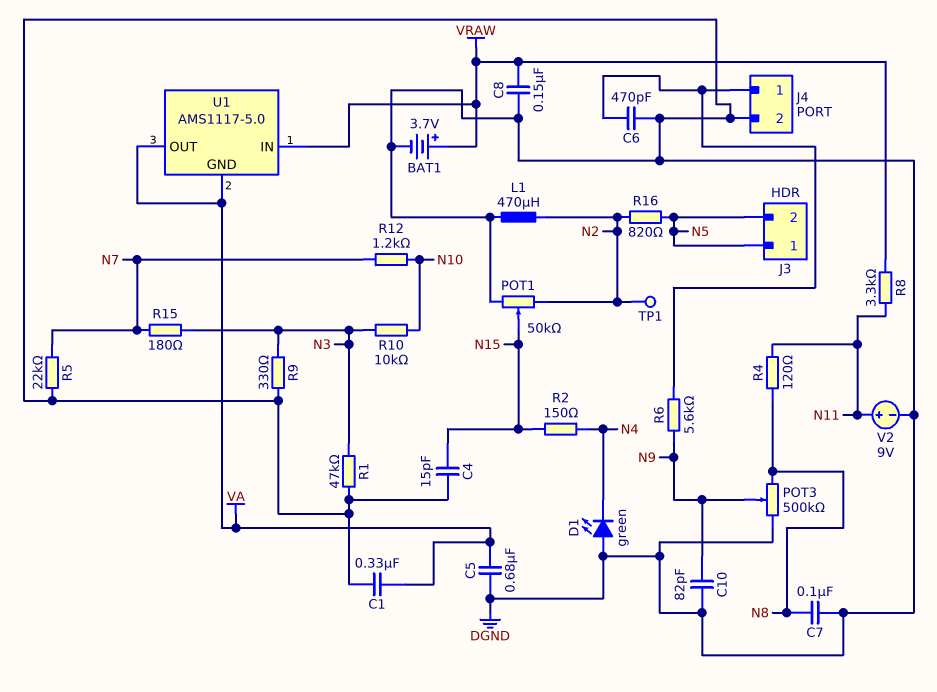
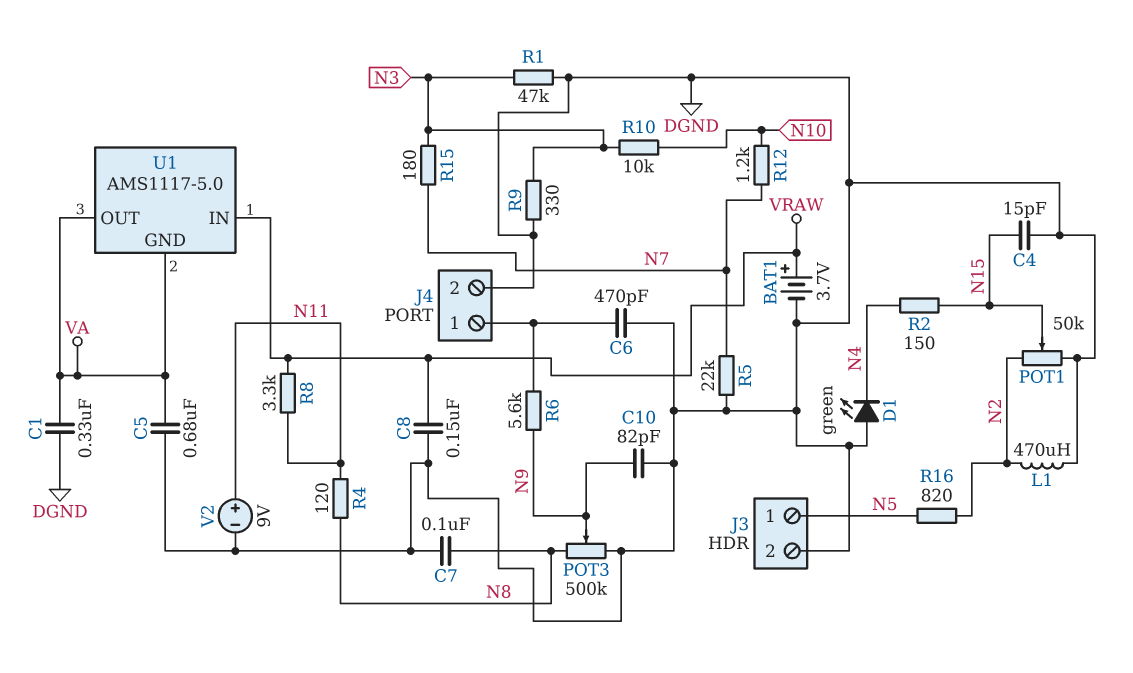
J3 pin 2: N5 -> DGND
TP1: test point (N2) -> none

